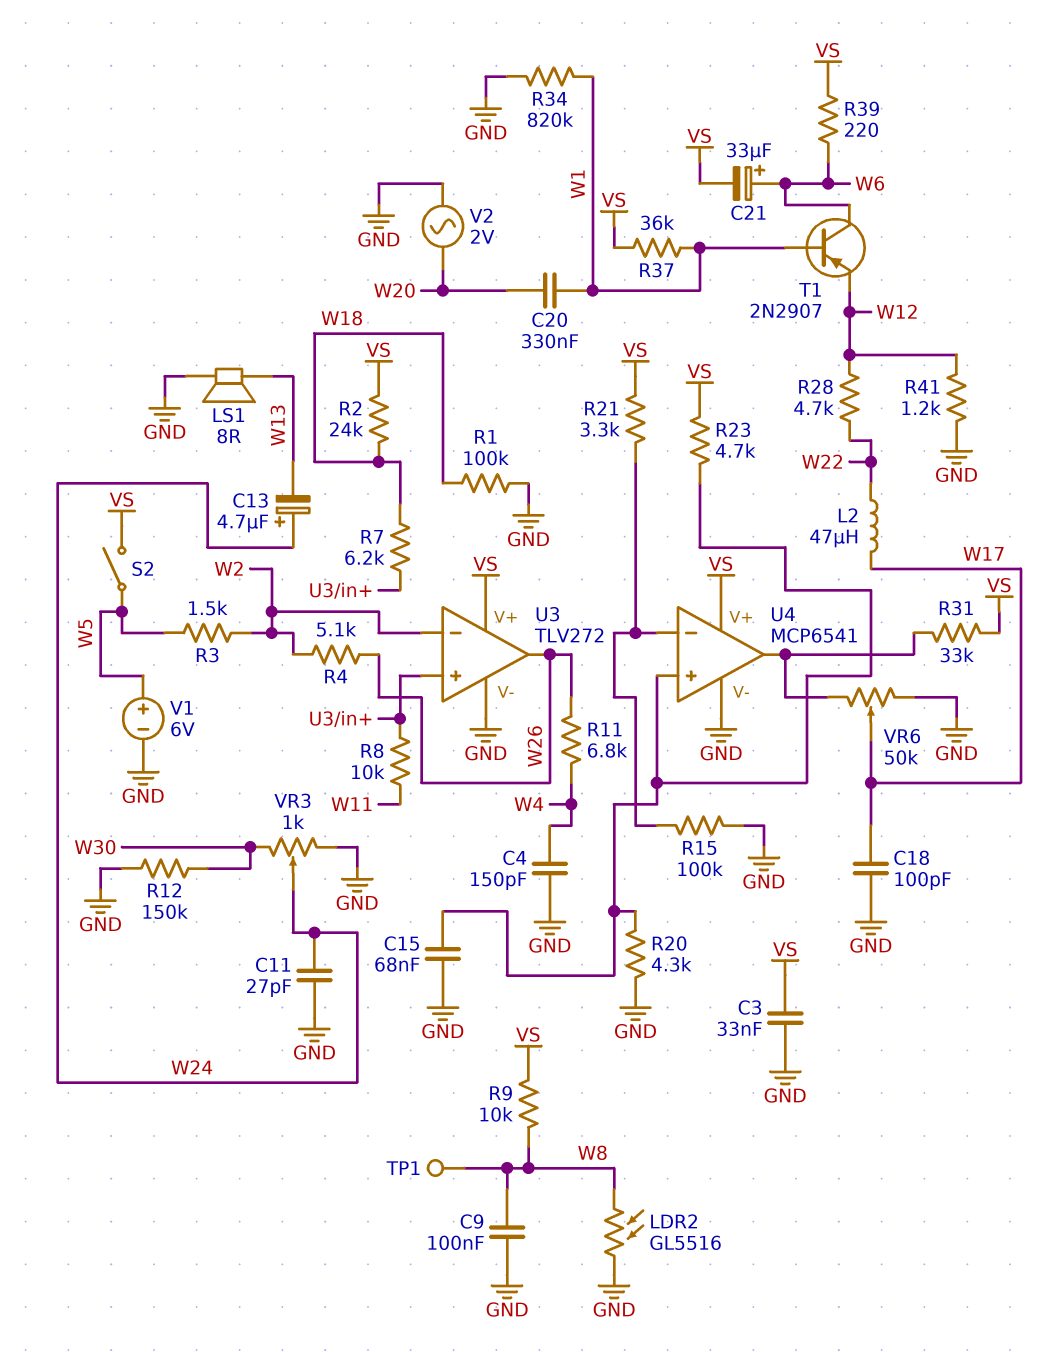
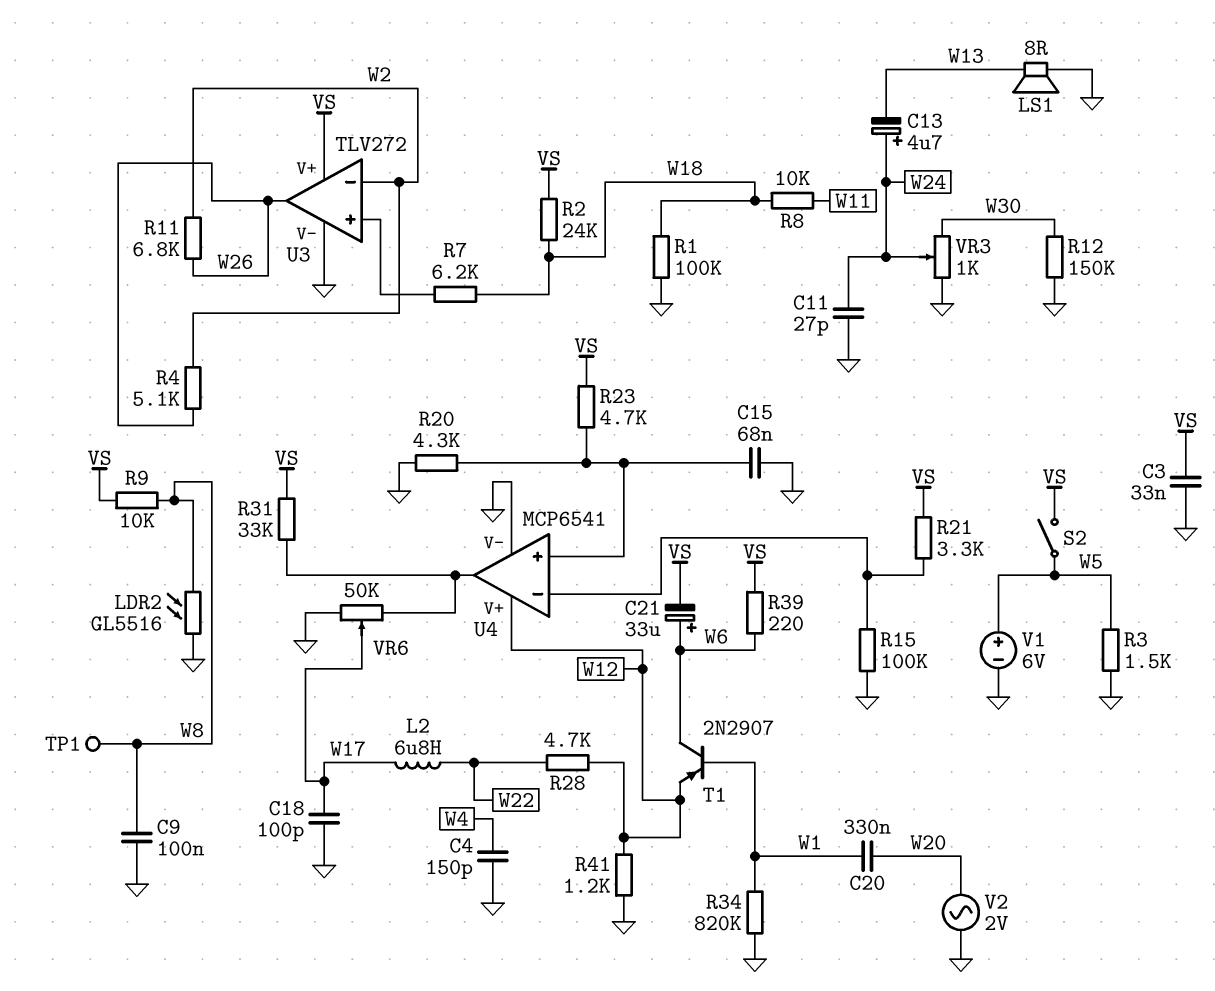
L2: 47uH (W17, W22) -> 6.8uH (W17, W22)
R3: 1.5k (W2, W5) -> 1.5k (GND, W5)
R8: 10k (U3/in+, W11) -> 10k (W11, W18)
R11: 6.8k (W4, W26) -> 6.8k (W2, W26)
R37: 36k (VS, W1) -> none
U4 pin V+: VS -> W12

